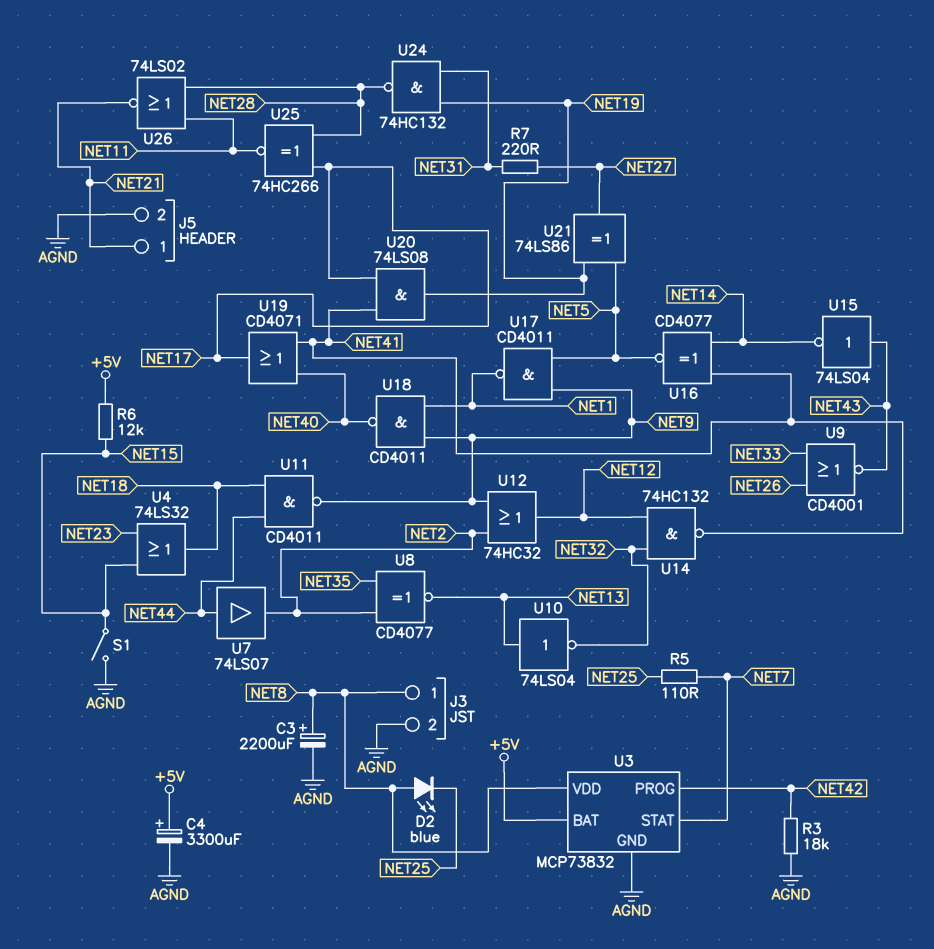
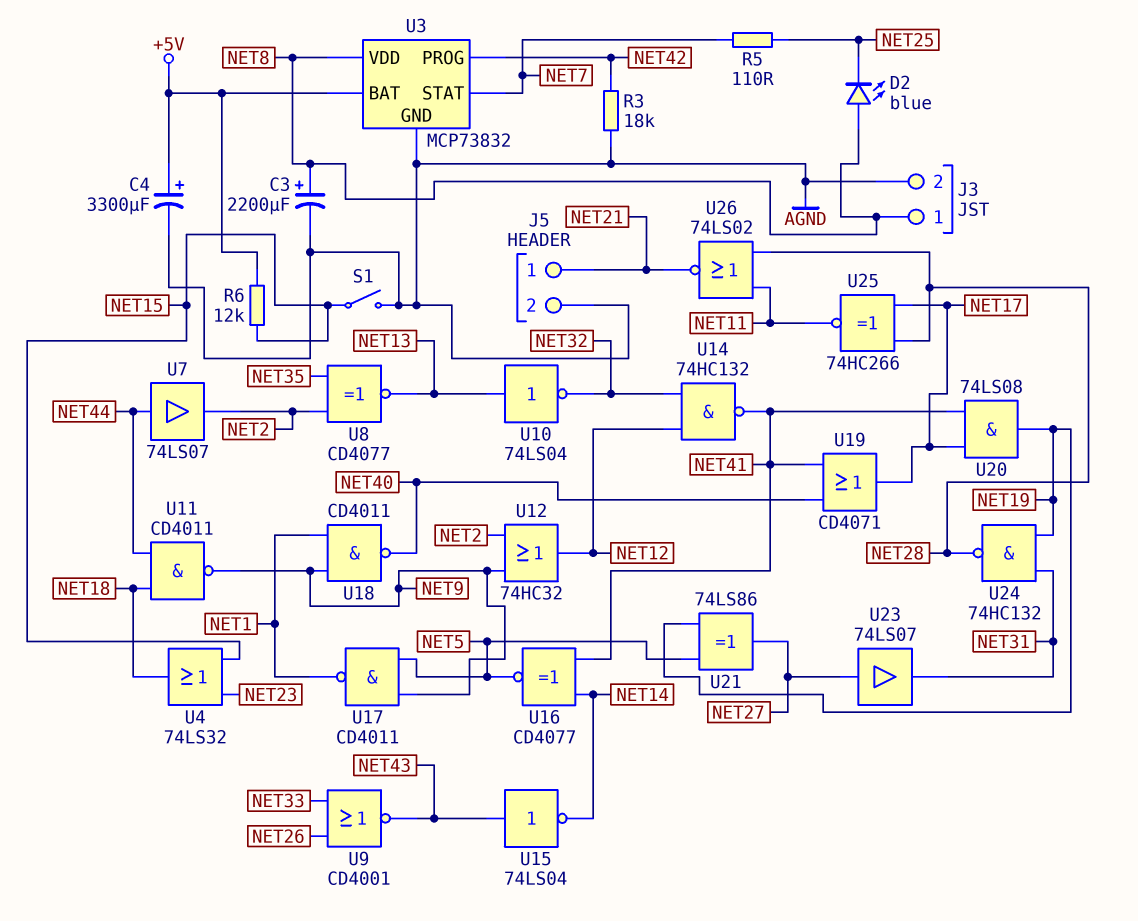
R7: 220 (NET27, NET31) -> none
U23: none -> buffer 74LS07 (in NET27, out NET31)

